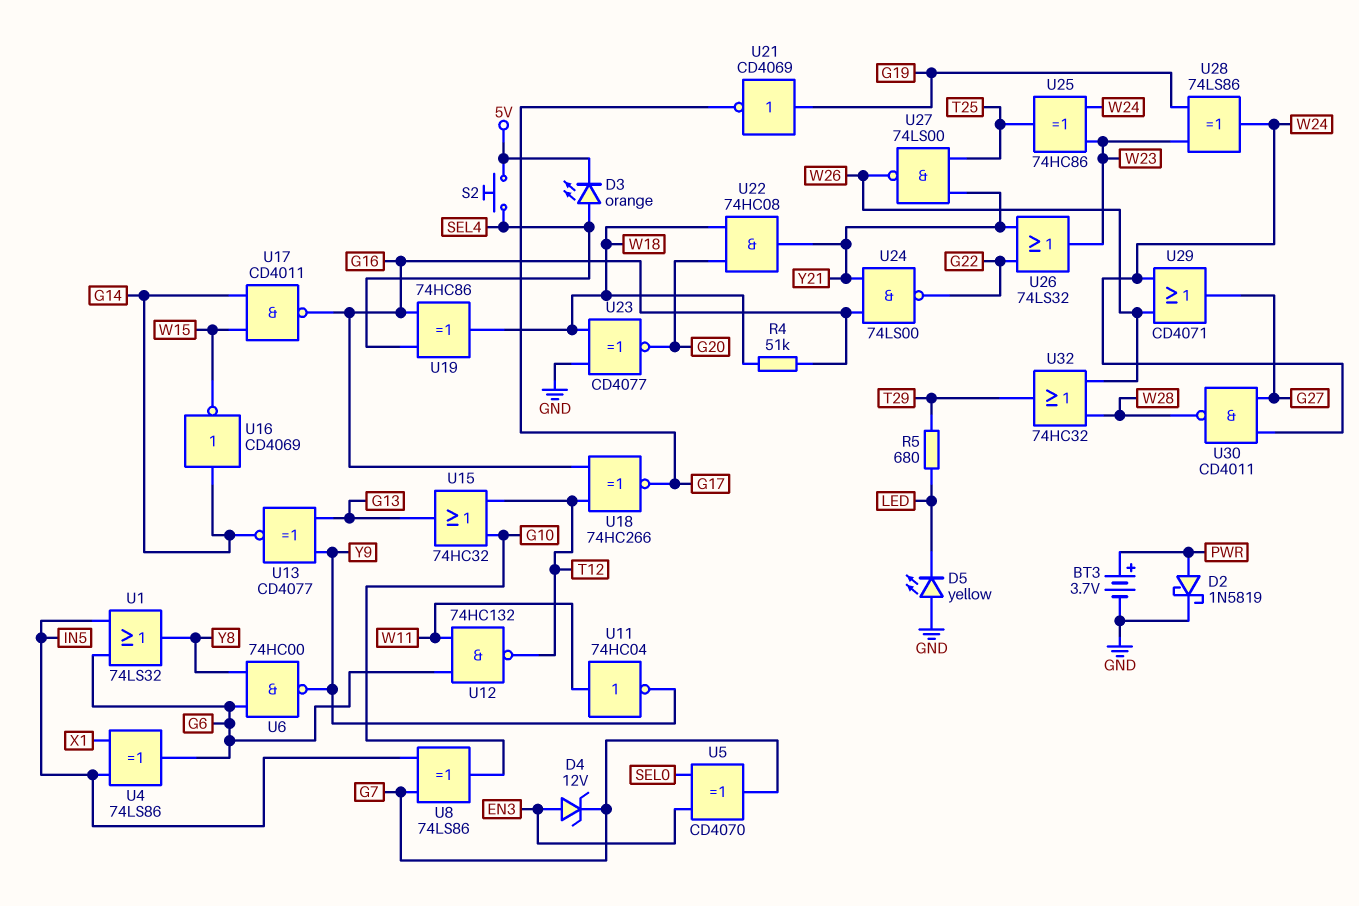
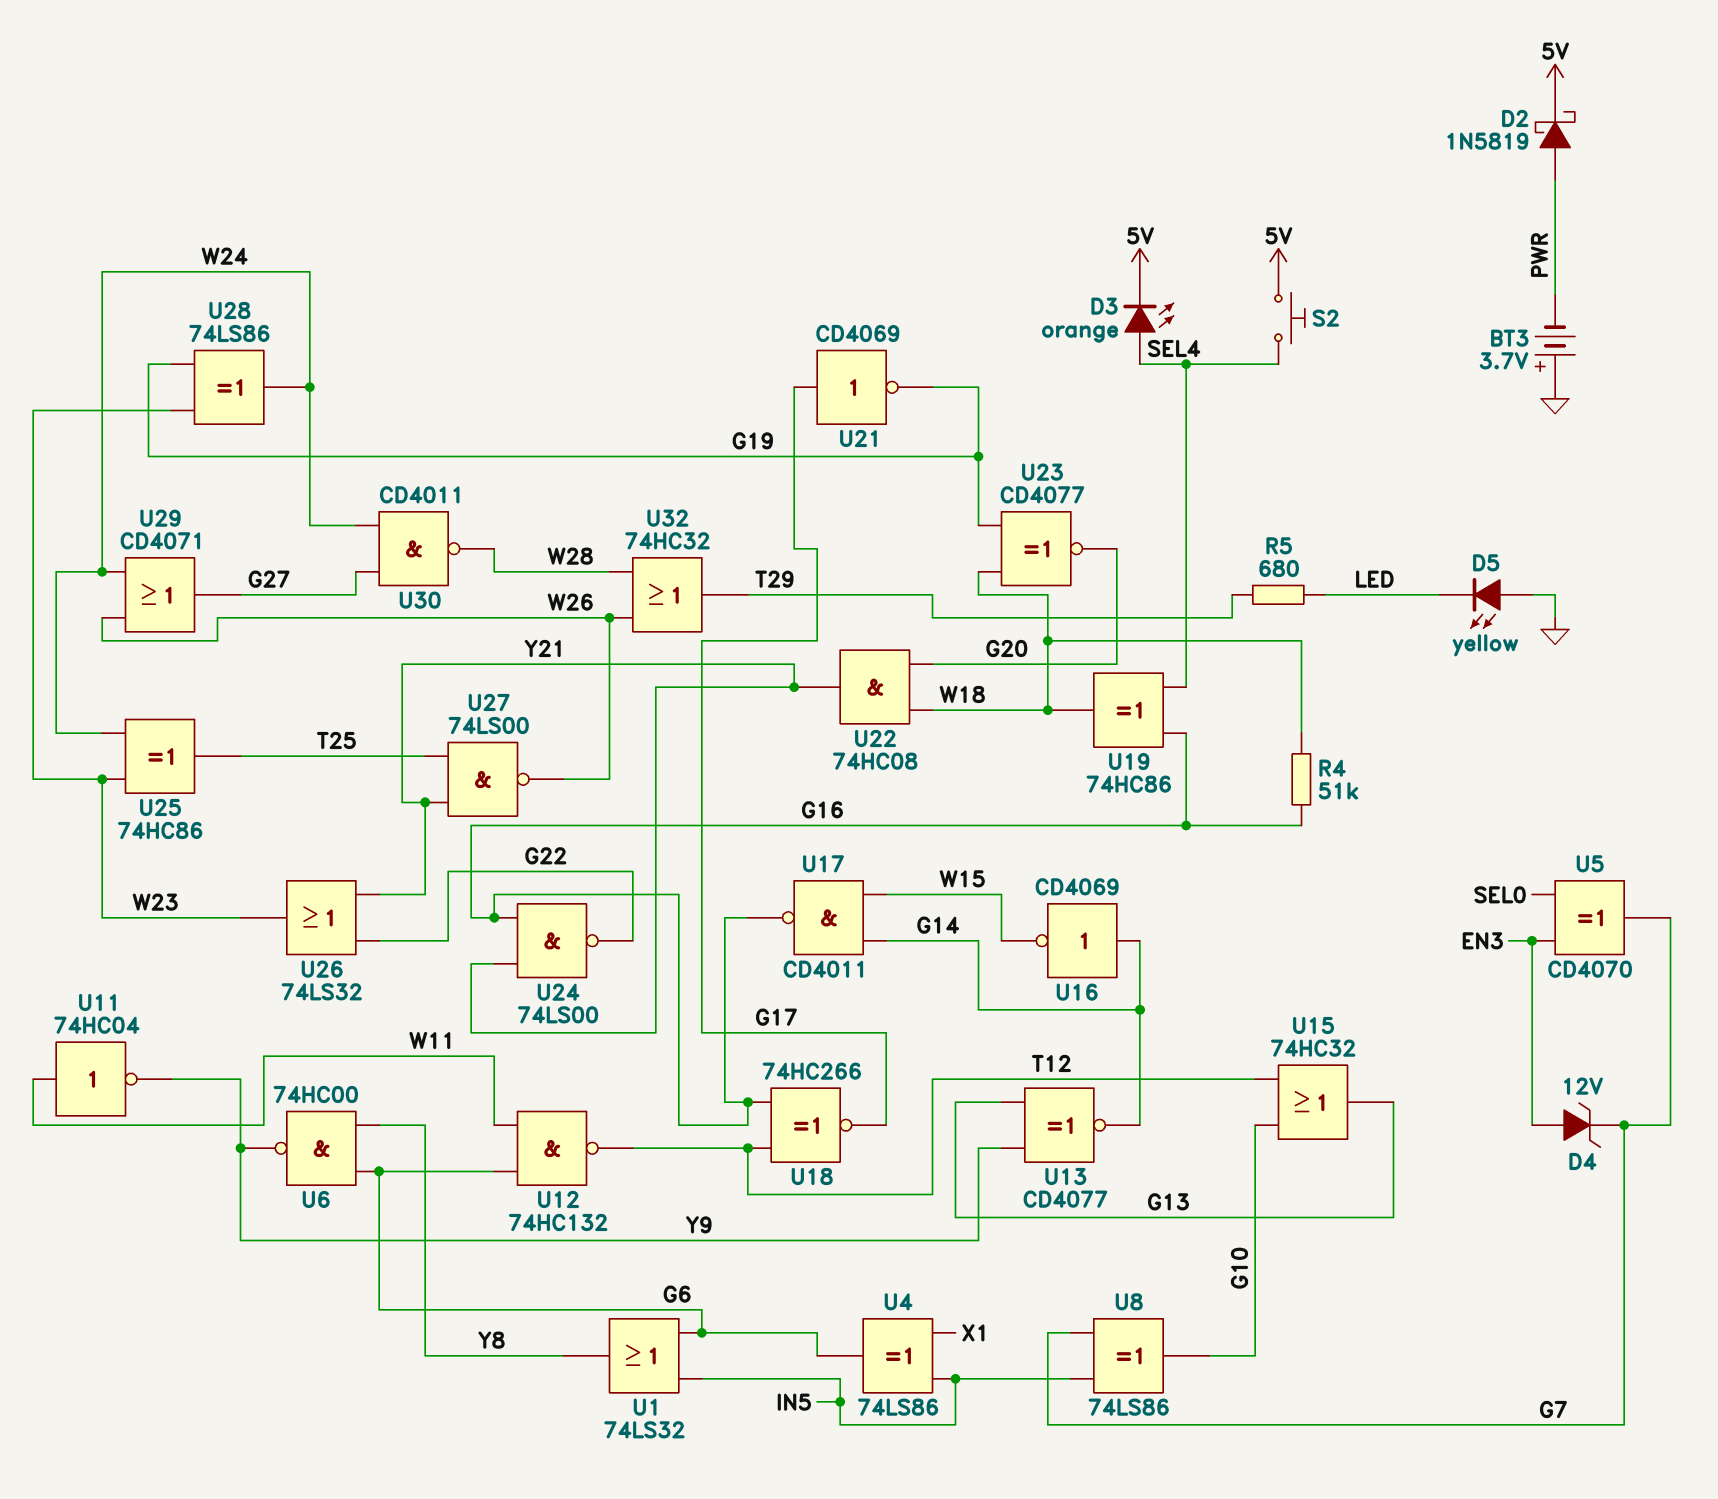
BT3: 3.7V (plus PWR, minus GND) -> 3.7V (plus GND, minus PWR)
D2: schottky 1N5819 (A PWR, K GND) -> schottky 1N5819 (A PWR, K 5V)
U21: NOT CD4069 (in G19, out G17) -> NOT CD4069 (in G17, out G19)
U23: XNOR CD4077 (in GND, in W18, out G20) -> XNOR CD4077 (in G19, in W18, out G20)

